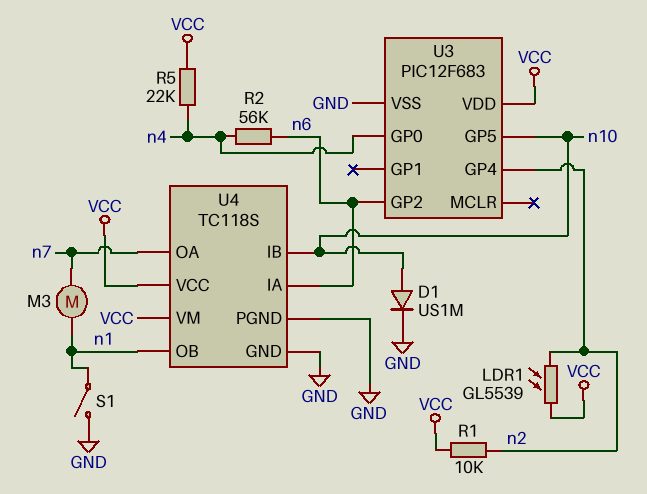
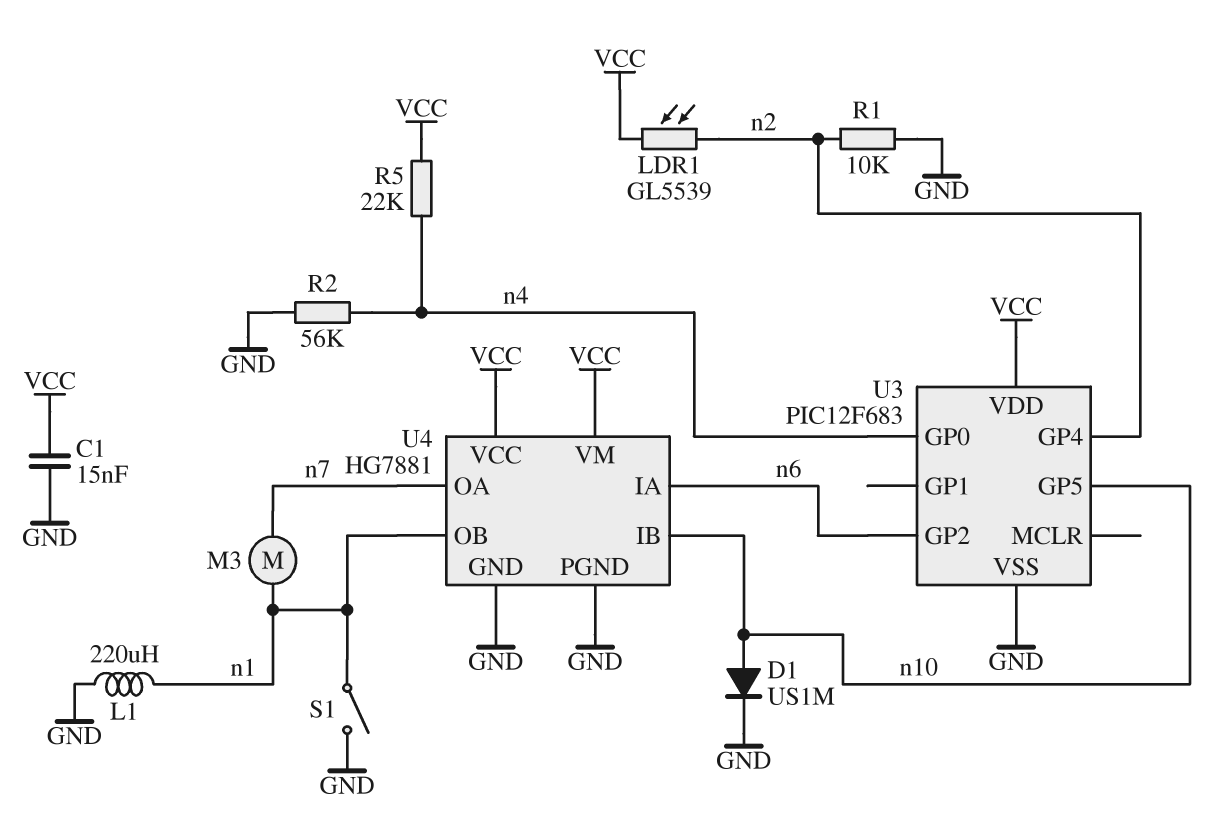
C1: none -> 15nF (GND, VCC)
L1: none -> 220uH (GND, n1)
R1: 10k (VCC, n2) -> 10k (GND, n2)
R2: 56k (n4, n6) -> 56k (GND, n4)
U4: TC118S -> HG7881

